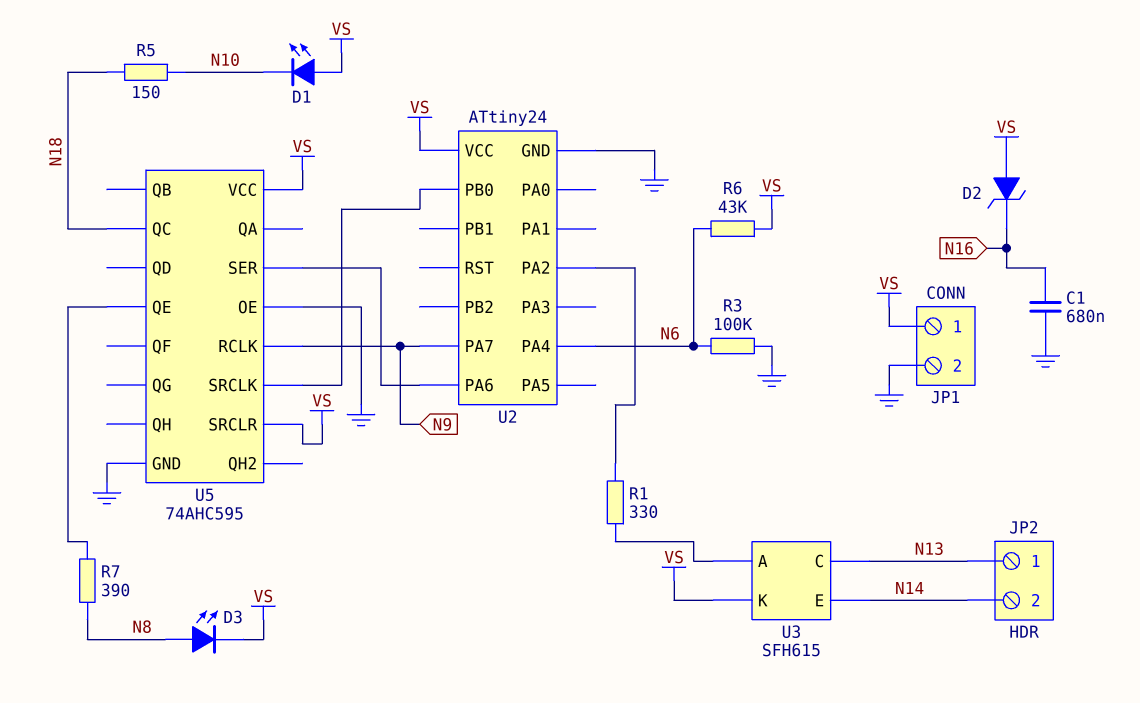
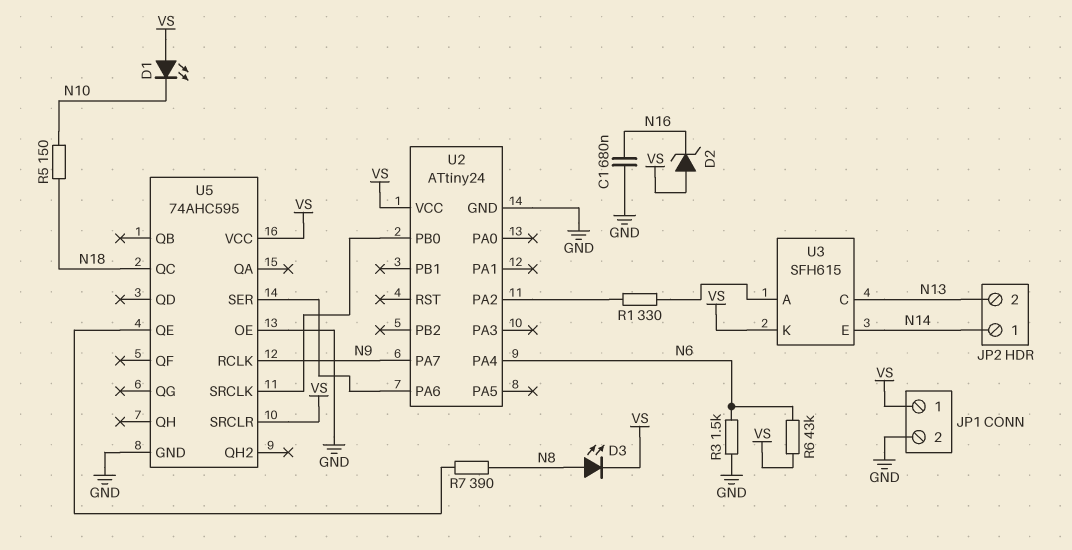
JP2 pin 1: N13 -> N14
JP2 pin 2: N14 -> N13
R3: 100k (GND, N6) -> 1.5k (GND, N6)

